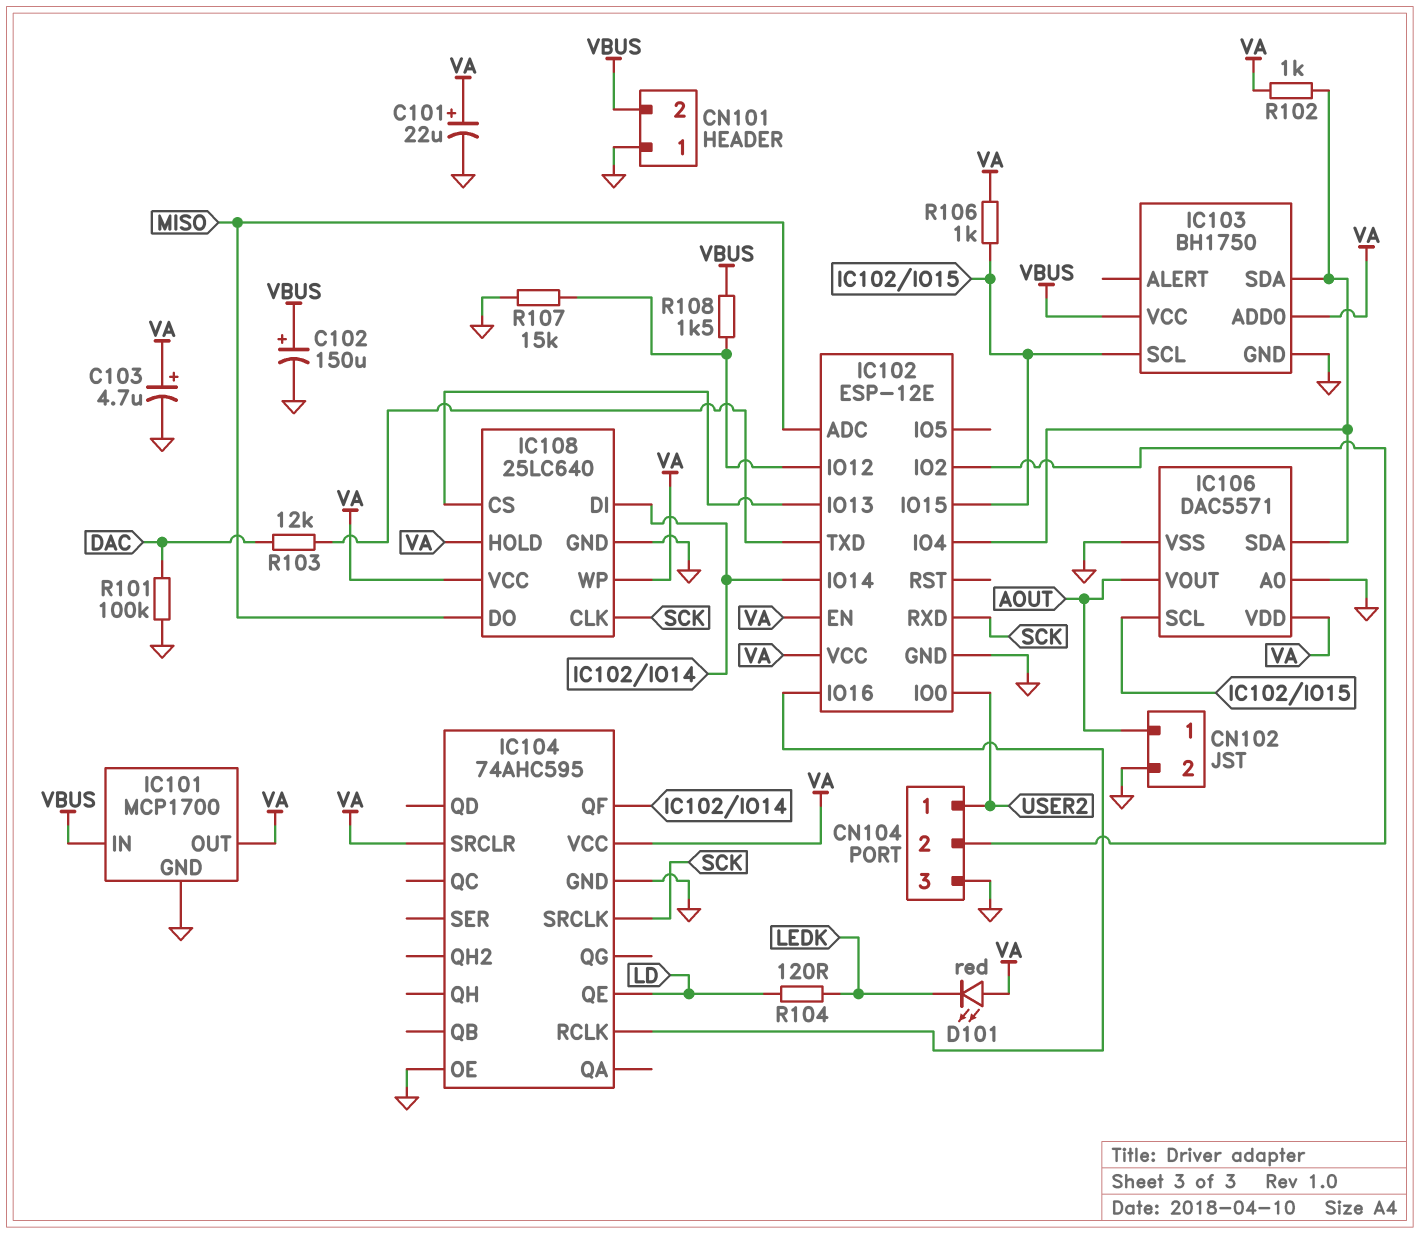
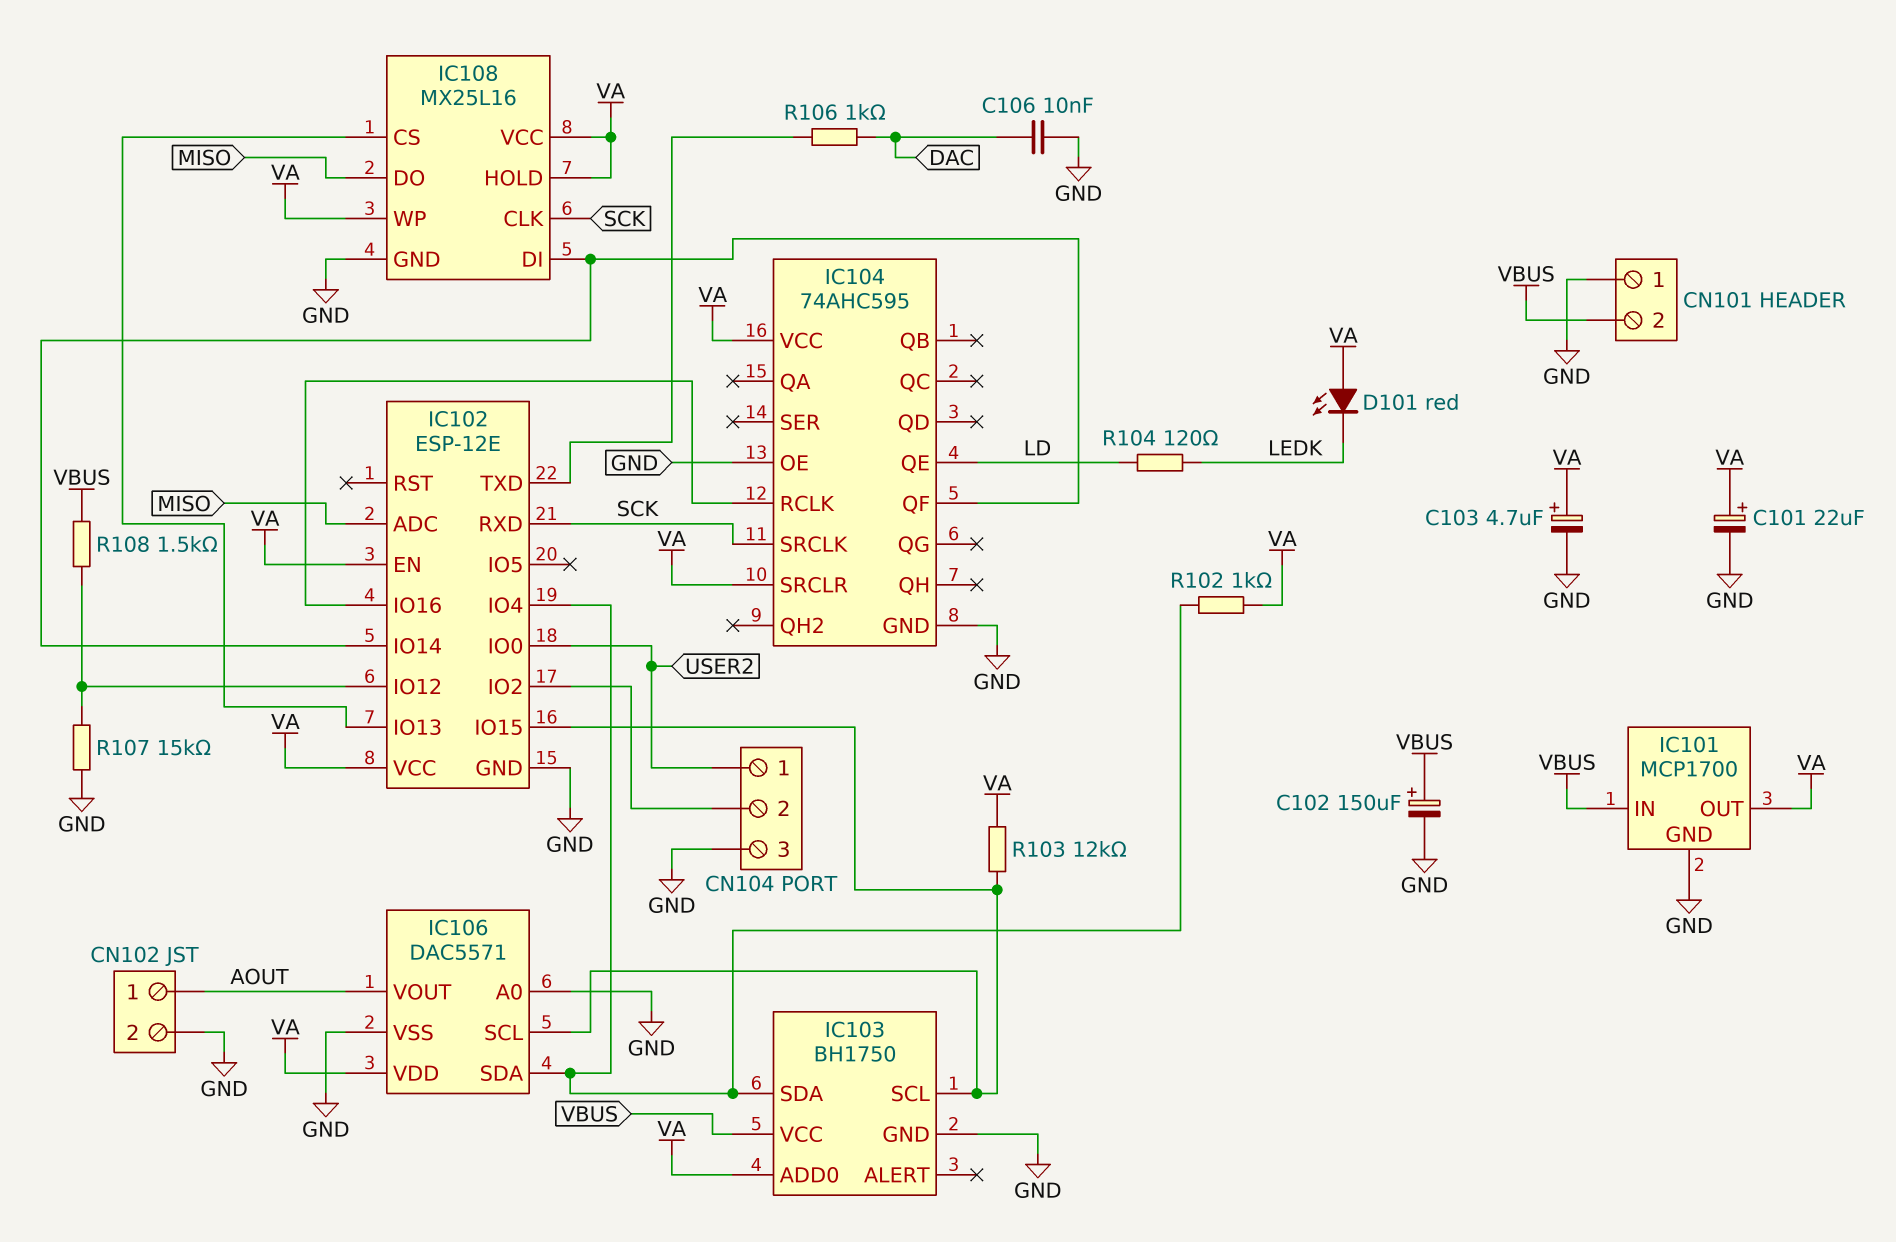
C106: none -> 10nF (DAC, GND)
IC108: 25LC640 -> MX25L16
R101: 100k (DAC, GND) -> none
R103: 12k (DAC, IC102/TXD) -> 12k (IC102/IO15, VA)
R106: 1k (IC102/IO15, VA) -> 1k (DAC, IC102/TXD)

